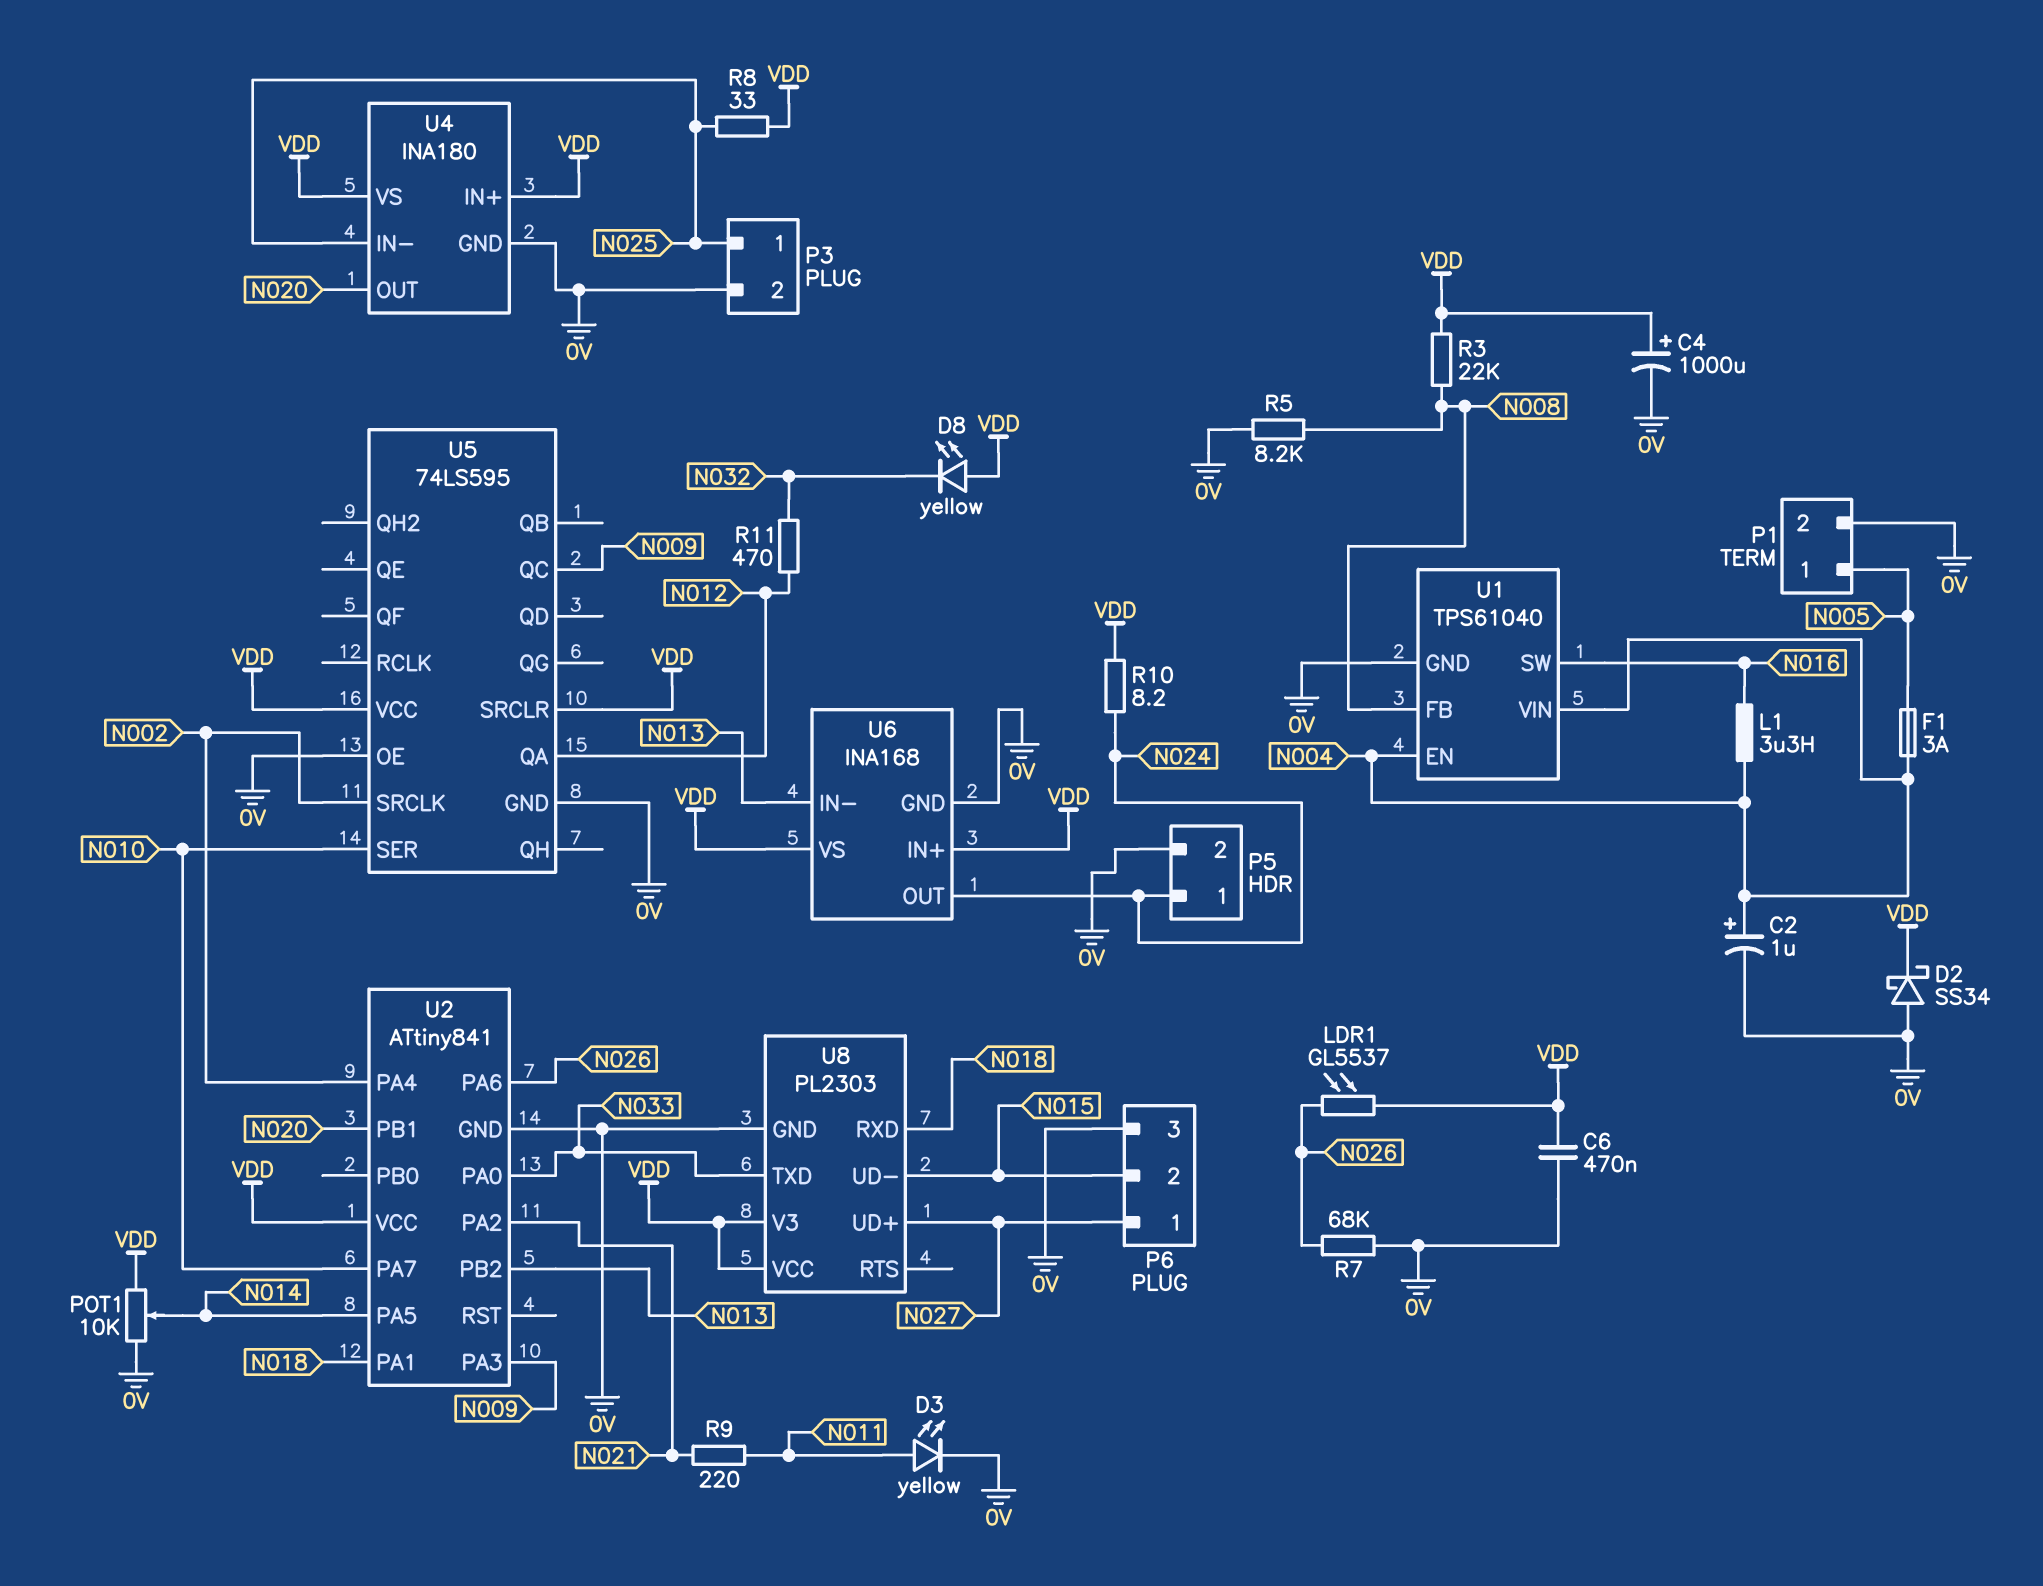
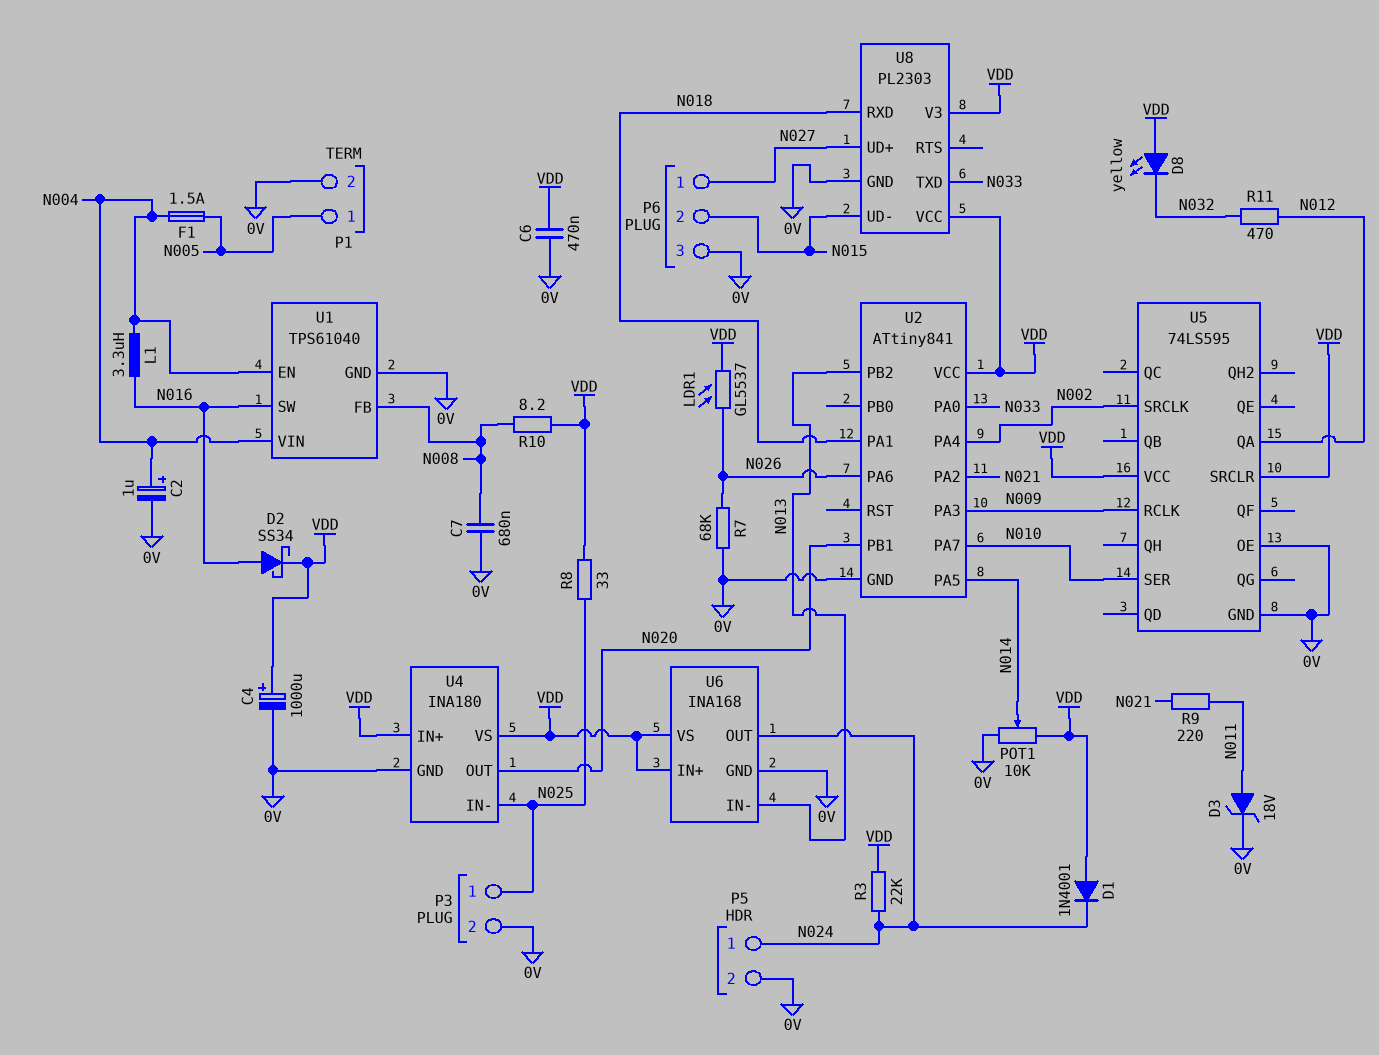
C7: none -> 680nF (0V, N008)
D1: none -> diode 1N4001 (A VDD, K N024)
D2: schottky SS34 (A 0V, K VDD) -> schottky SS34 (A N016, K VDD)
D3: LED yellow (A N011, K 0V) -> zener 18V (A N011, K 0V)
F1: 3A (N004, N005) -> 1.5A (N004, N005)
R3: 22k (N008, VDD) -> 22k (N024, VDD)
R5: 8.2k (0V, N008) -> none
R10: 8.2 (N024, VDD) -> 8.2 (N008, VDD)
U5 pin QC: N009 -> none
U5 pin RCLK: none -> N009

